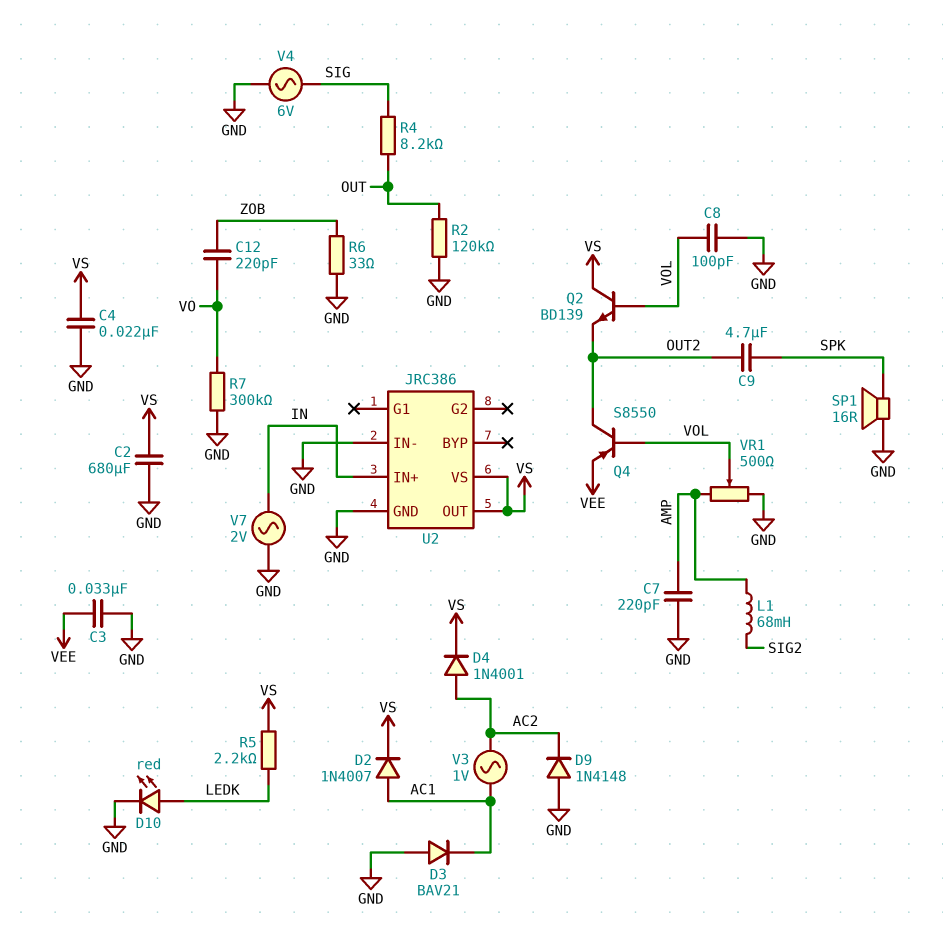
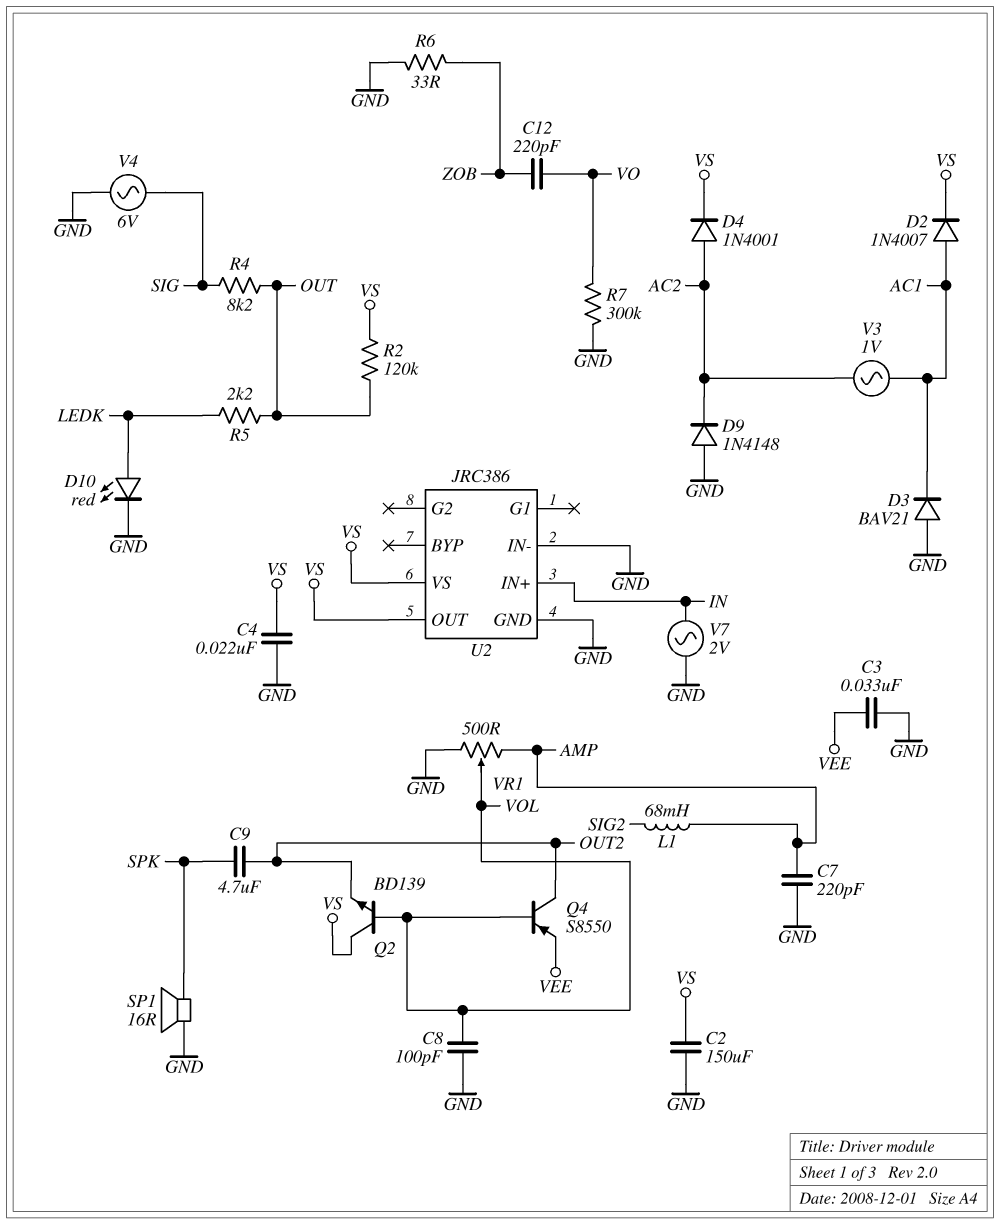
C2: 680uF (GND, VS) -> 150uF (GND, VS)
R2: 120k (GND, OUT) -> 120k (OUT, VS)
R5: 2.2k (LEDK, VS) -> 2.2k (LEDK, OUT)

